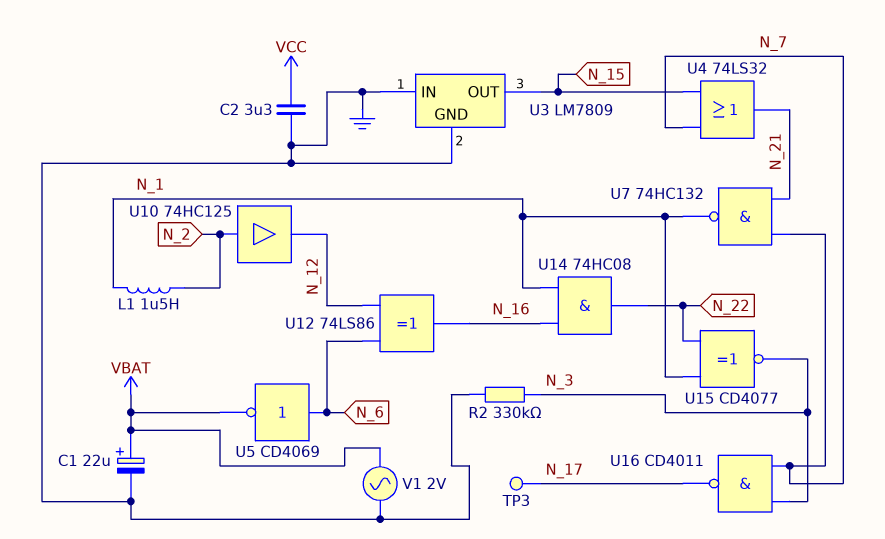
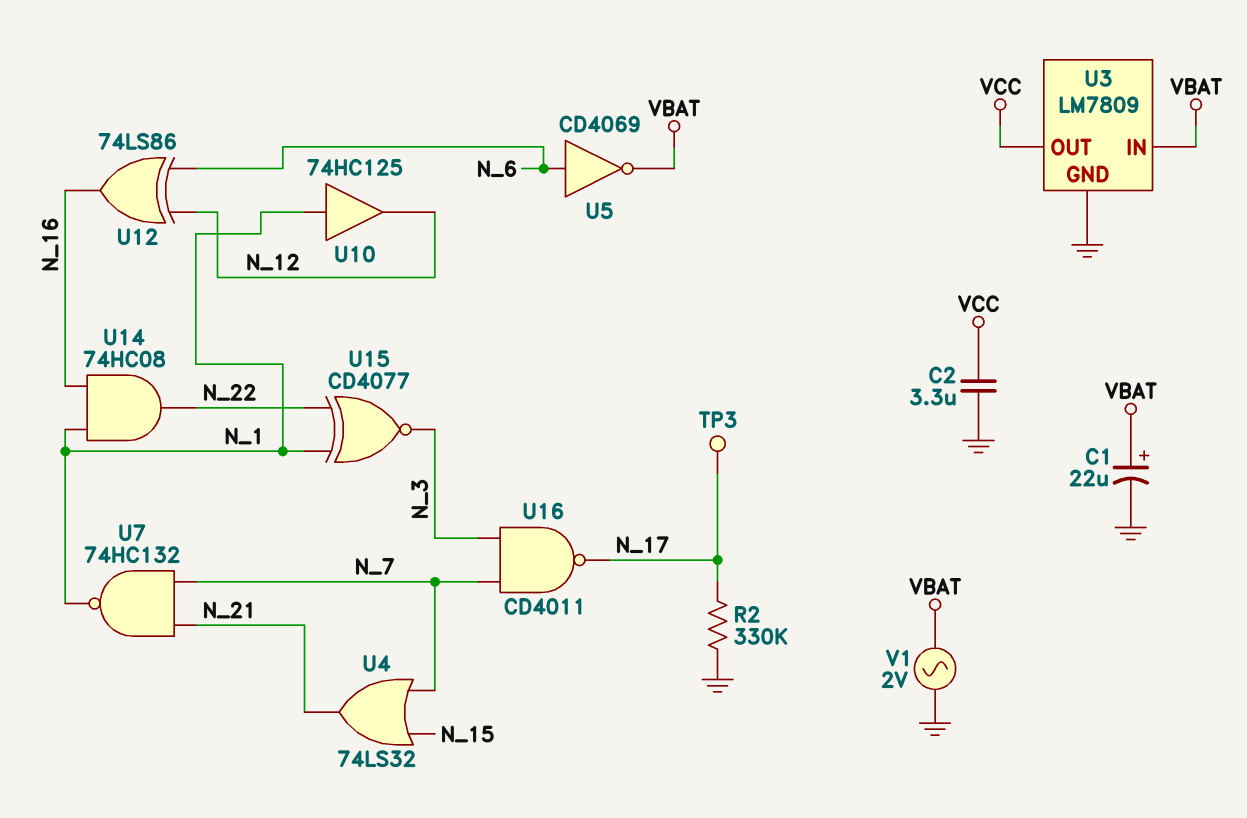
L1: 1.5uH (N_1, N_2) -> none
R2: 330k (GND, N_3) -> 330k (GND, N_17)
U3 pin IN: GND -> VBAT
U3 pin OUT: N_15 -> VCC
U10: buffer 74HC125 (in N_2, out N_12) -> buffer 74HC125 (in N_1, out N_12)

